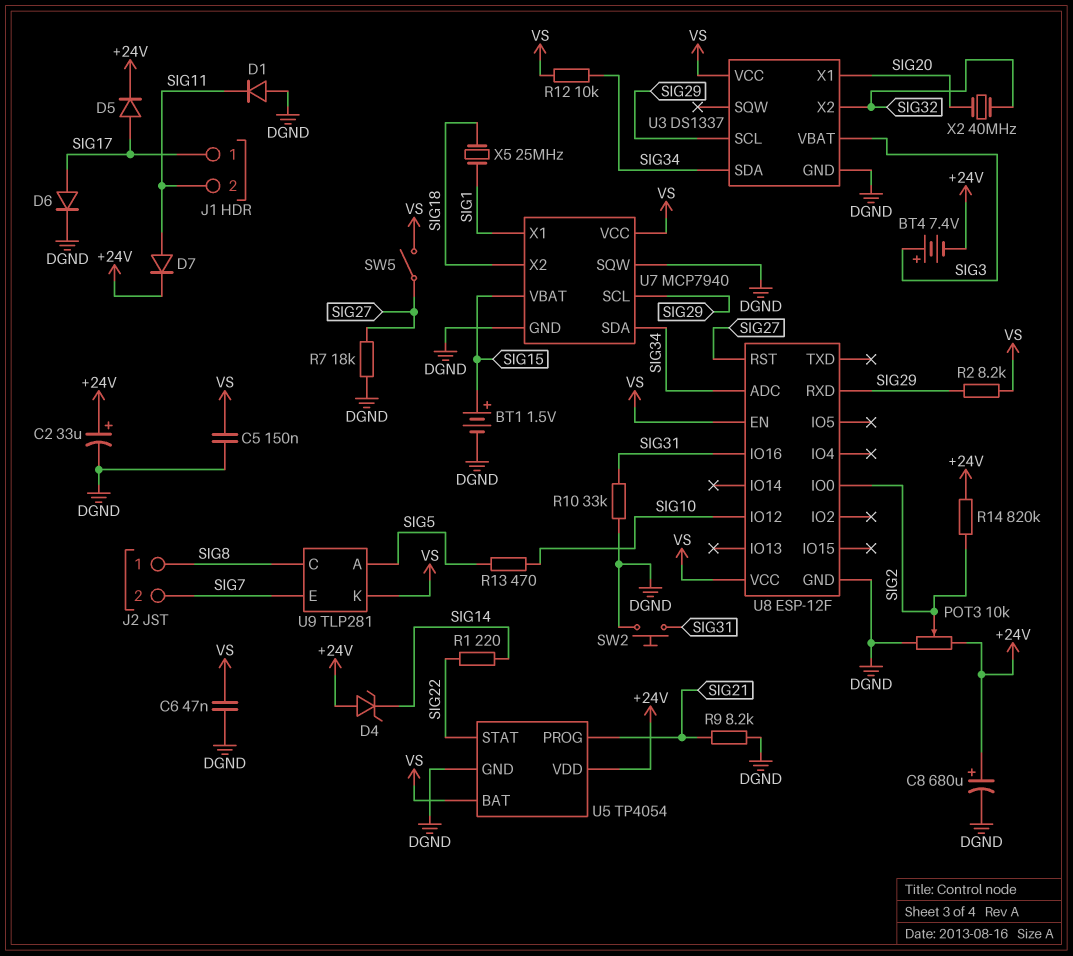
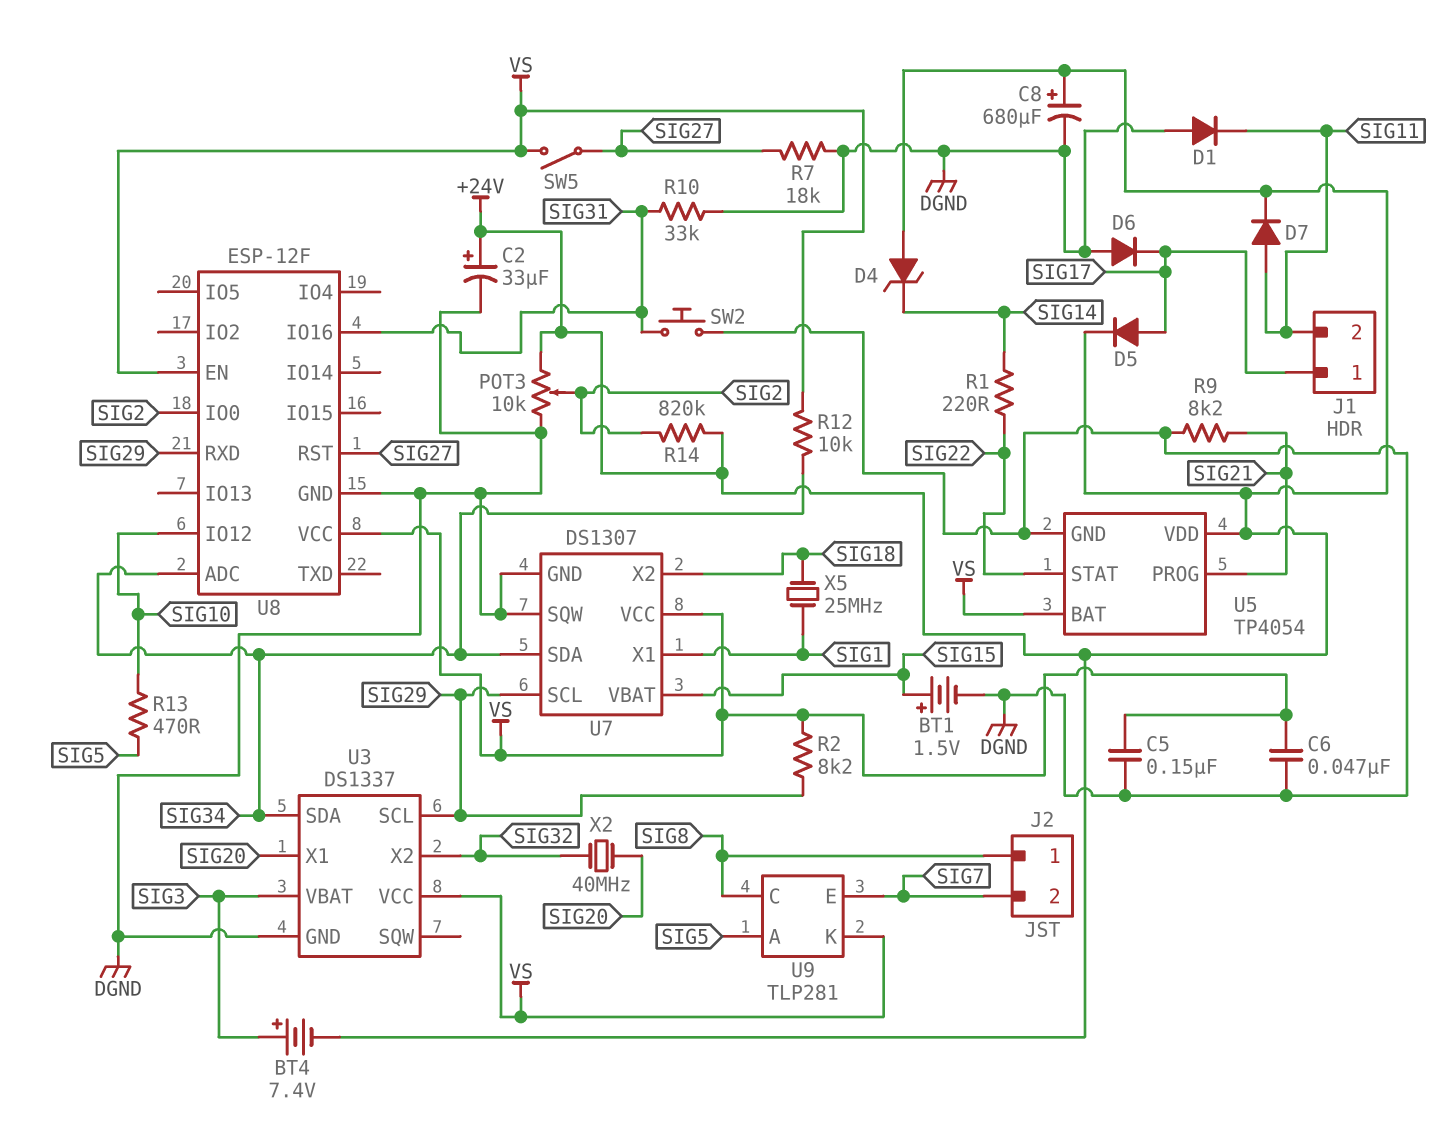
D6: diode (A SIG17, K DGND) -> diode (A DGND, K SIG17)
U7: MCP7940 -> DS1307

